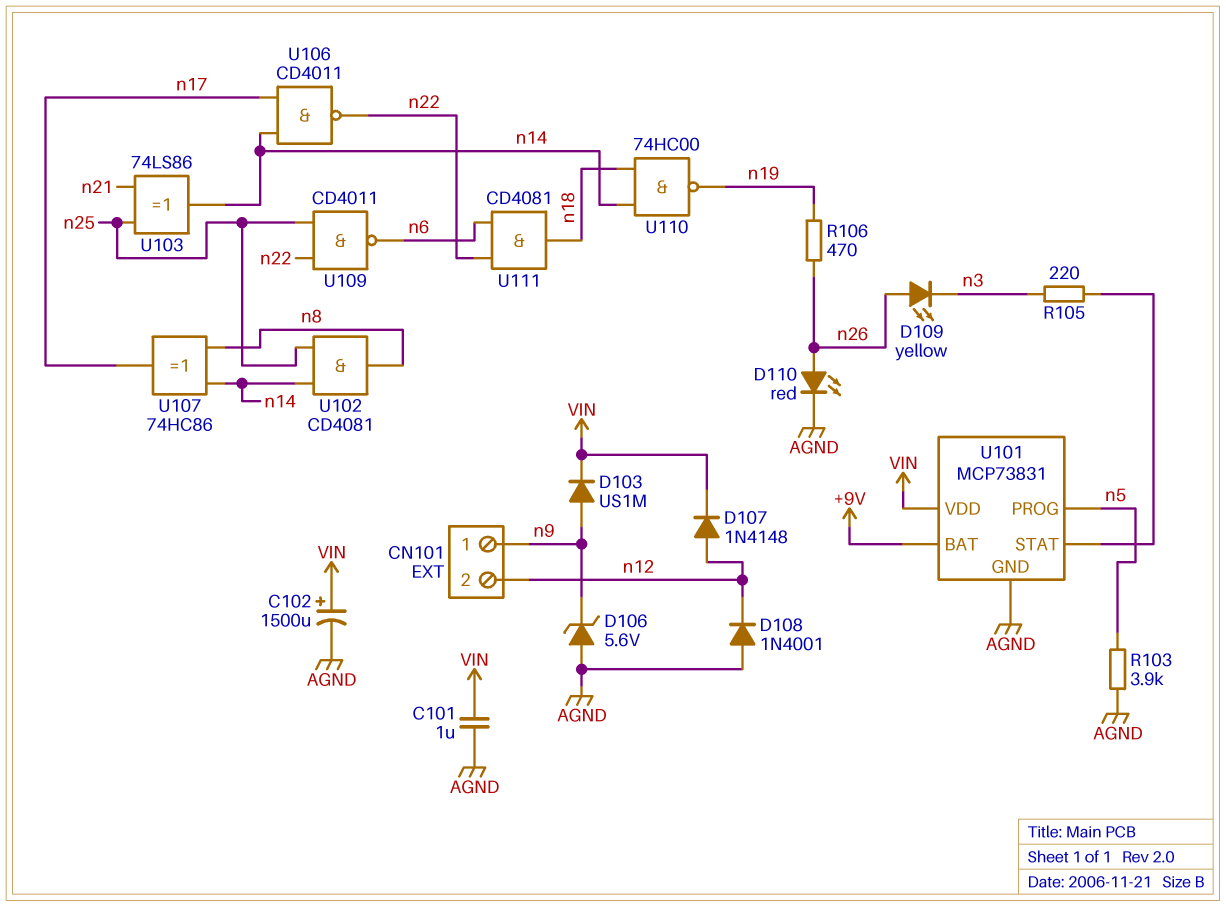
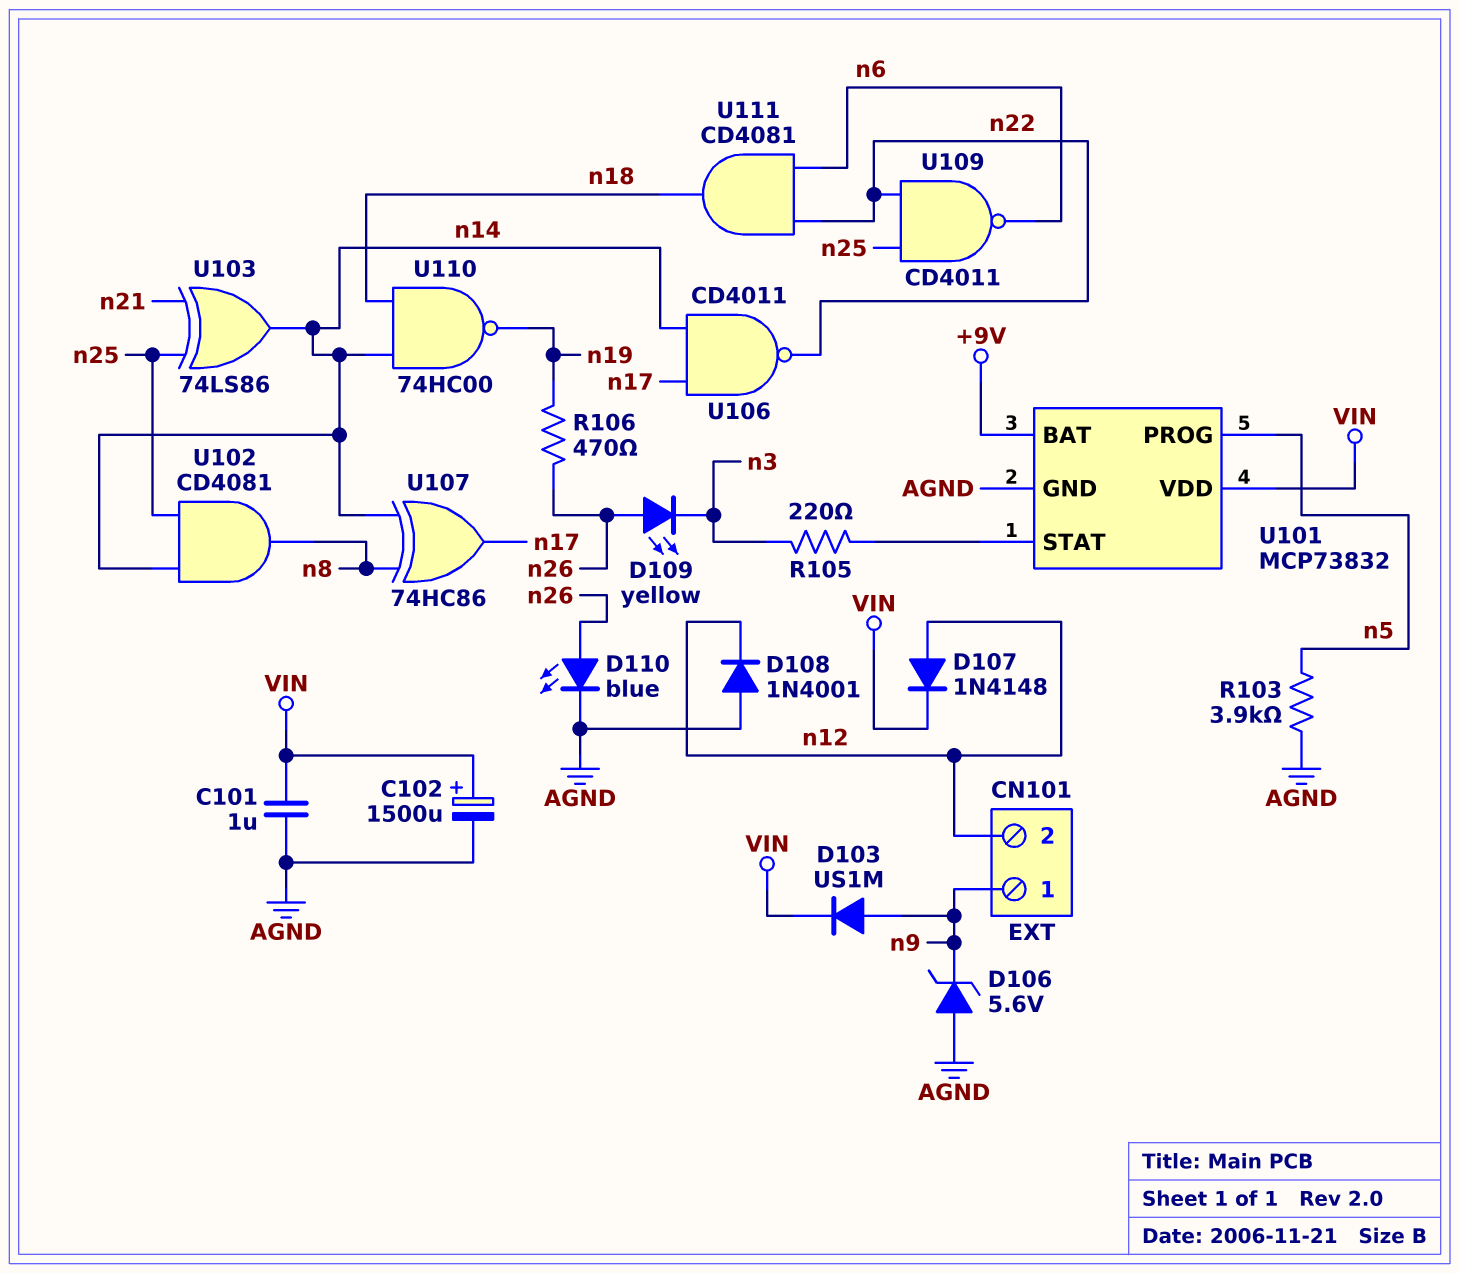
D110: LED red (A n26, K AGND) -> LED blue (A n26, K AGND)
U101: MCP73831 -> MCP73832

